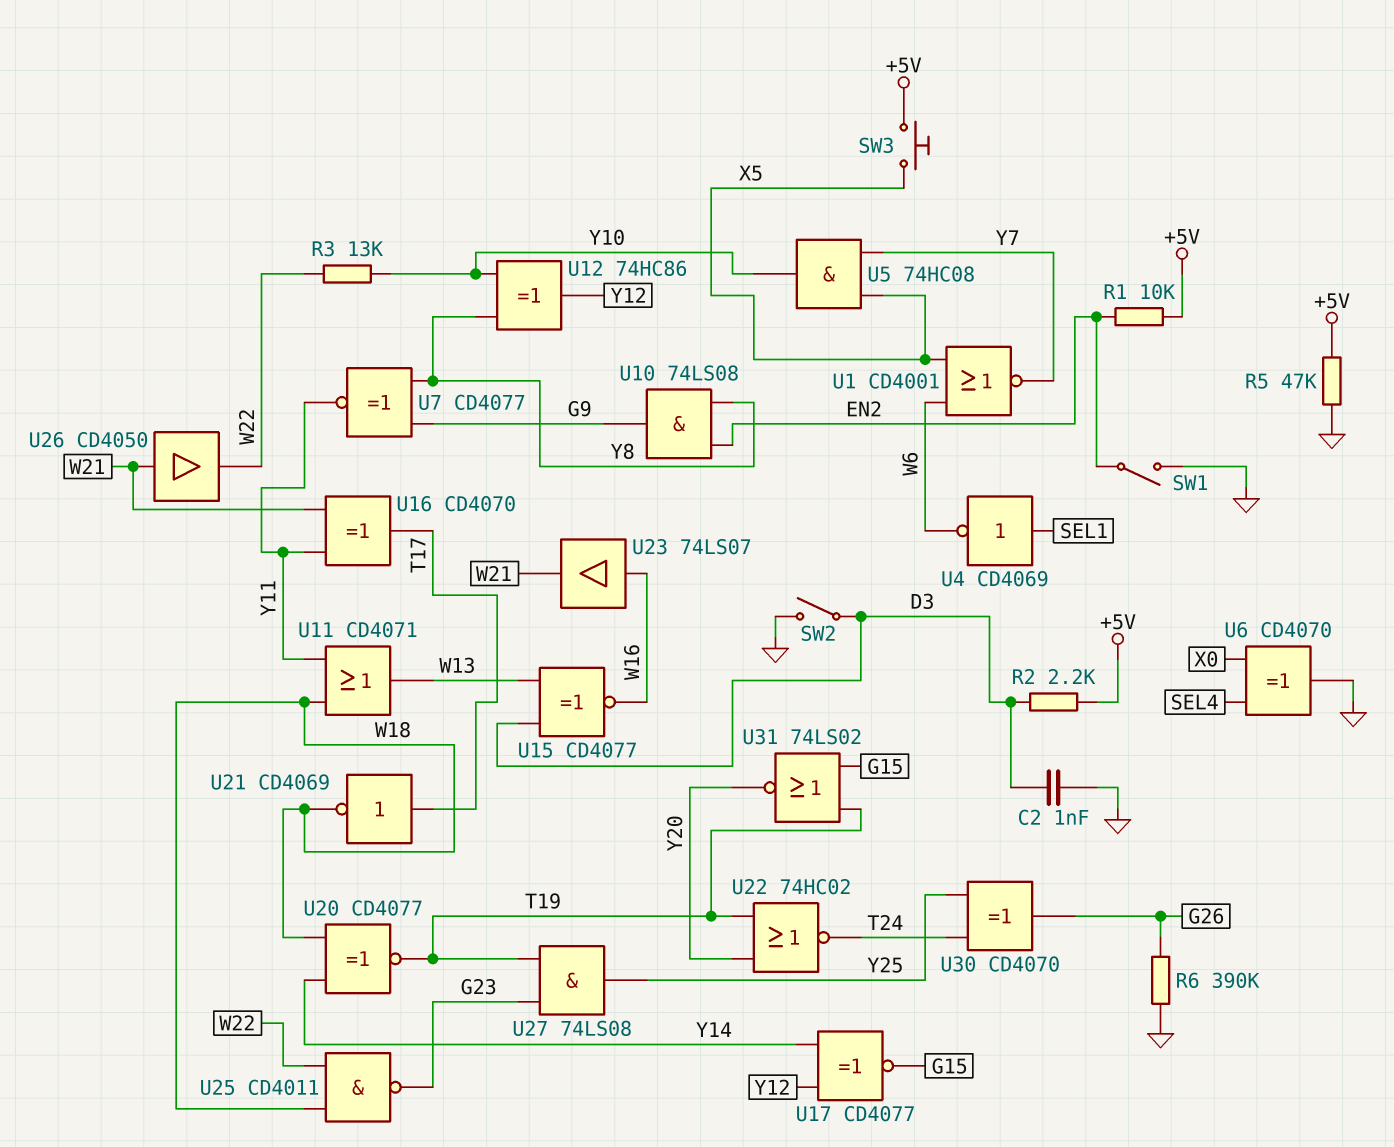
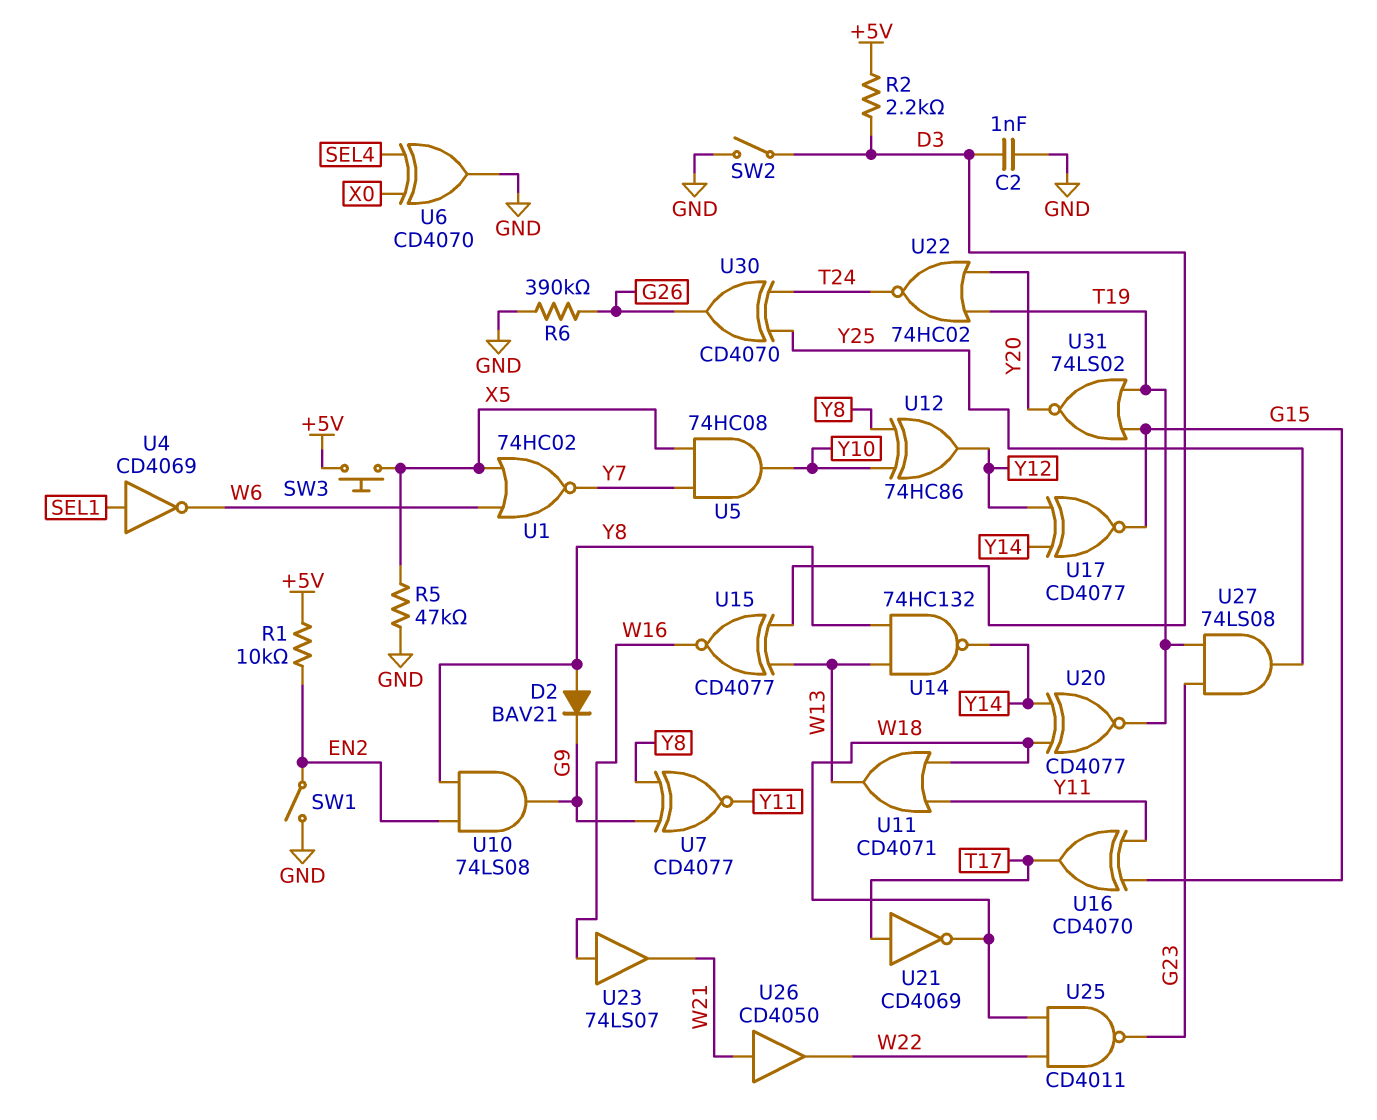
D2: none -> diode BAV21 (A Y8, K G9)
R3: 13k (W22, Y10) -> none
R5: 47k (+5V, GND) -> 47k (GND, X5)
U1: NOR CD4001 (in W6, in X5, out Y7) -> NOR 74HC02 (in W6, in X5, out Y7)
U14: none -> NAND 74HC132 (in W13, in Y8, out Y14)
U16: XOR CD4070 (in W21, in Y11, out T17) -> XOR CD4070 (in G15, in Y11, out T17)

